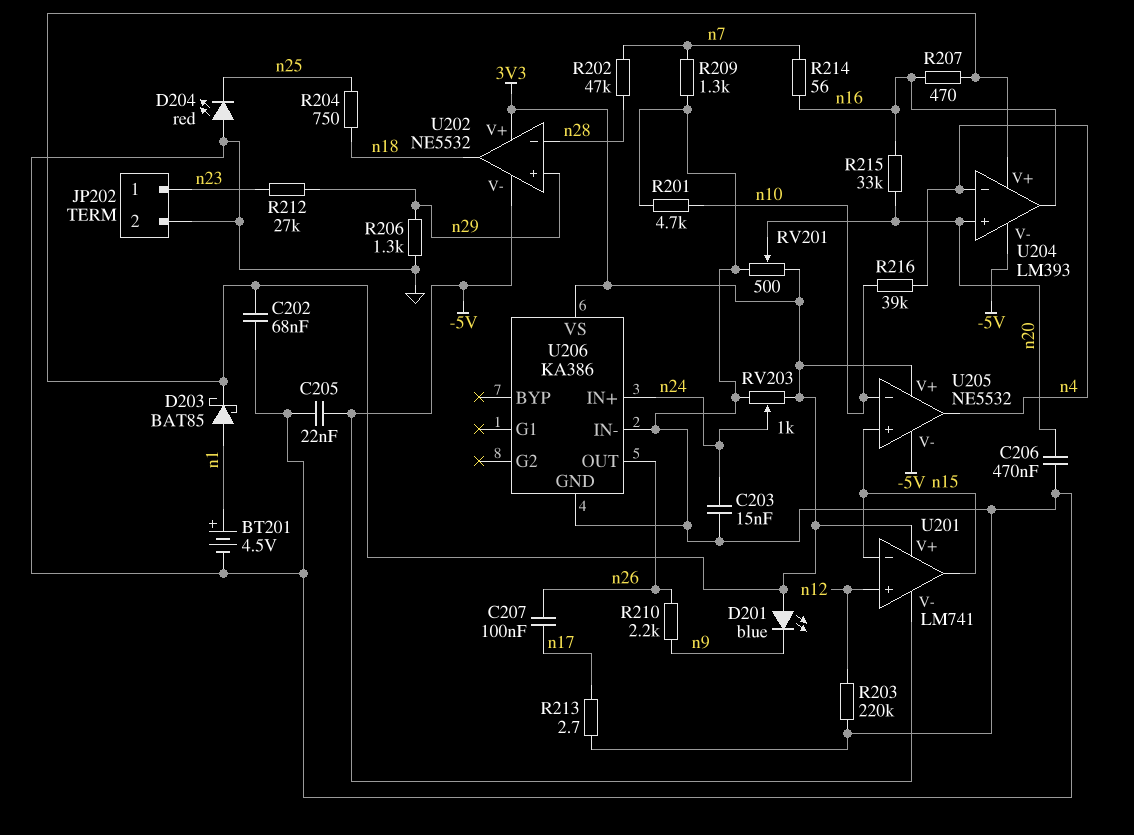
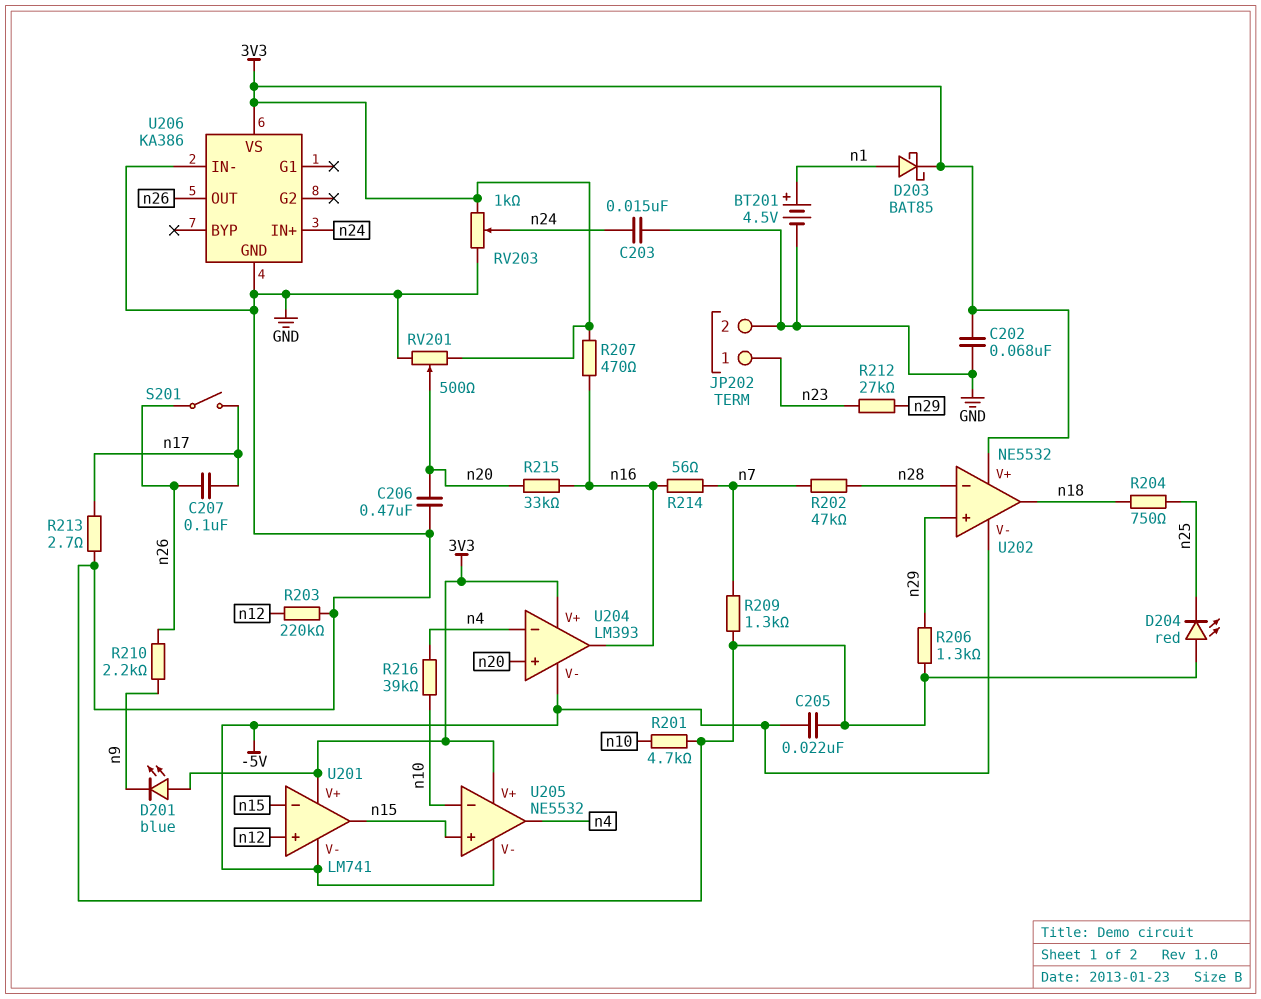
S201: none -> switch (n17, n26)

